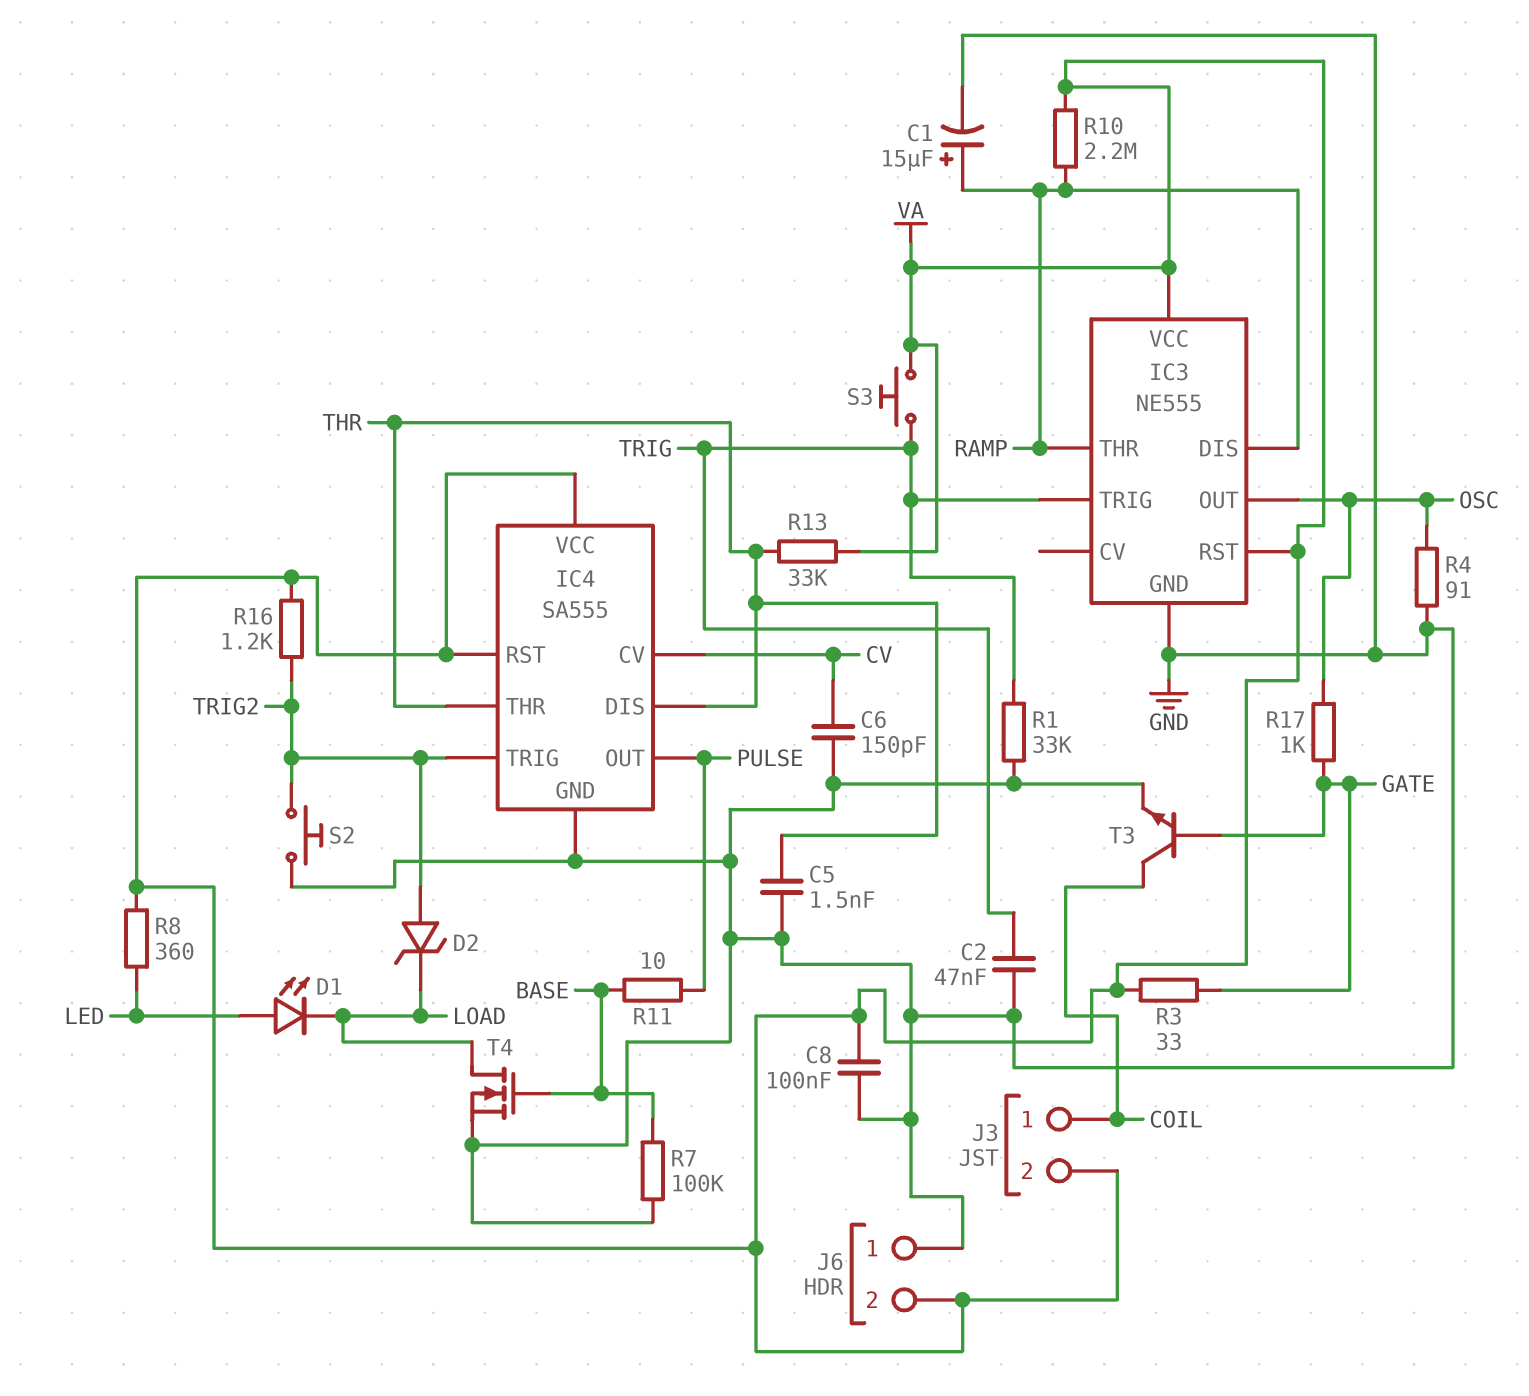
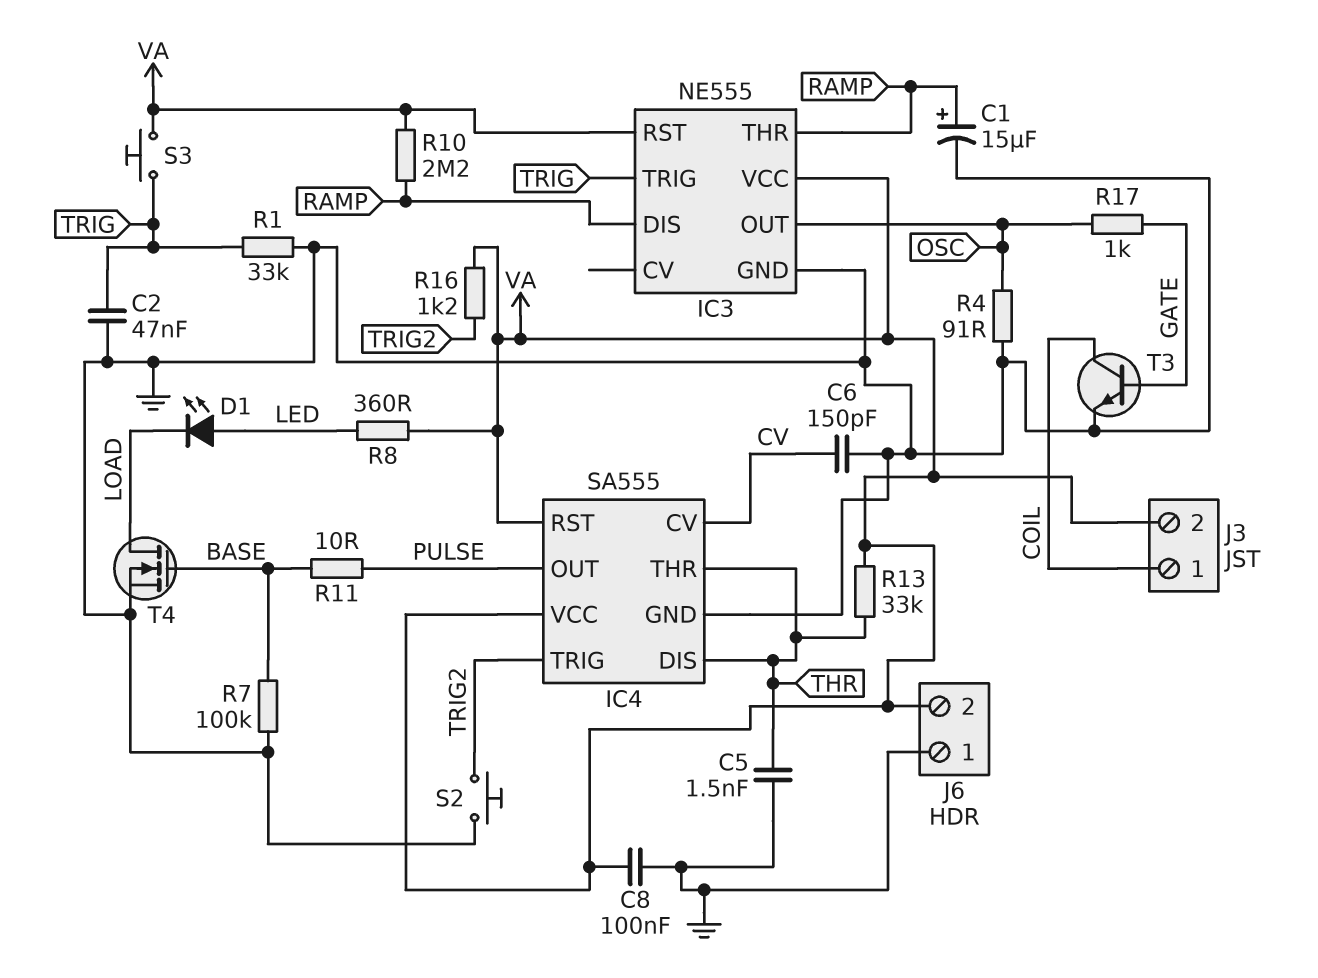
D2: zener (A TRIG2, K LOAD) -> none
R3: 33 (GATE, VA) -> none

